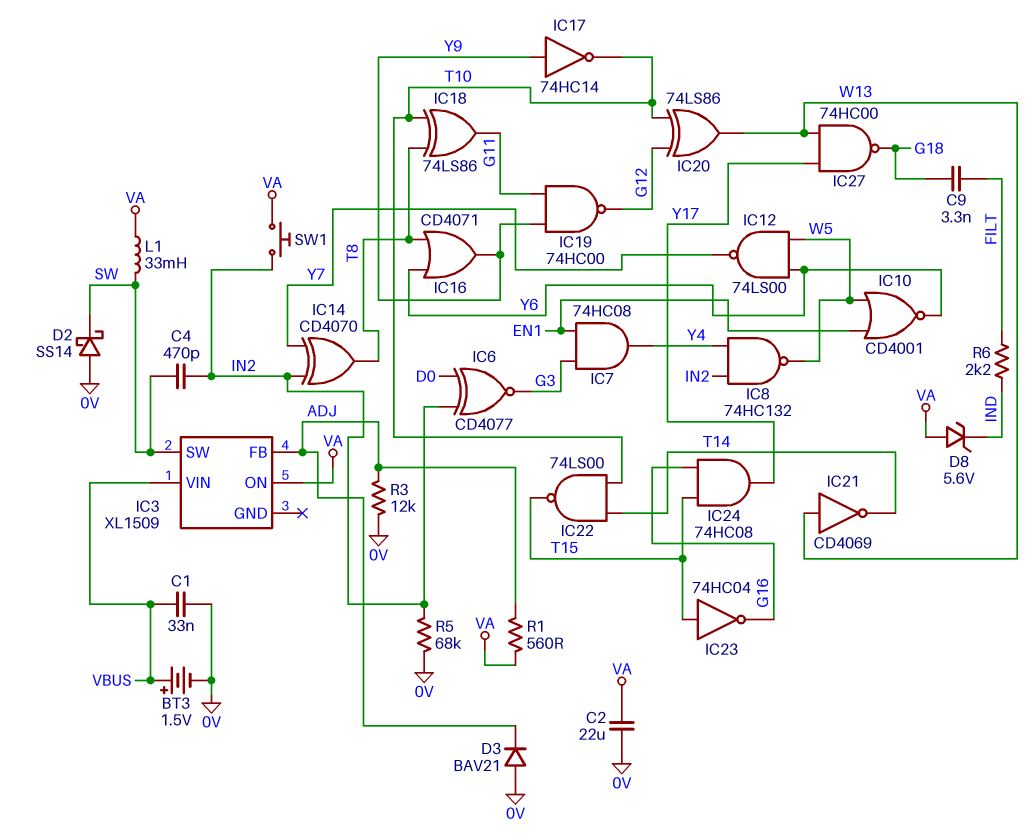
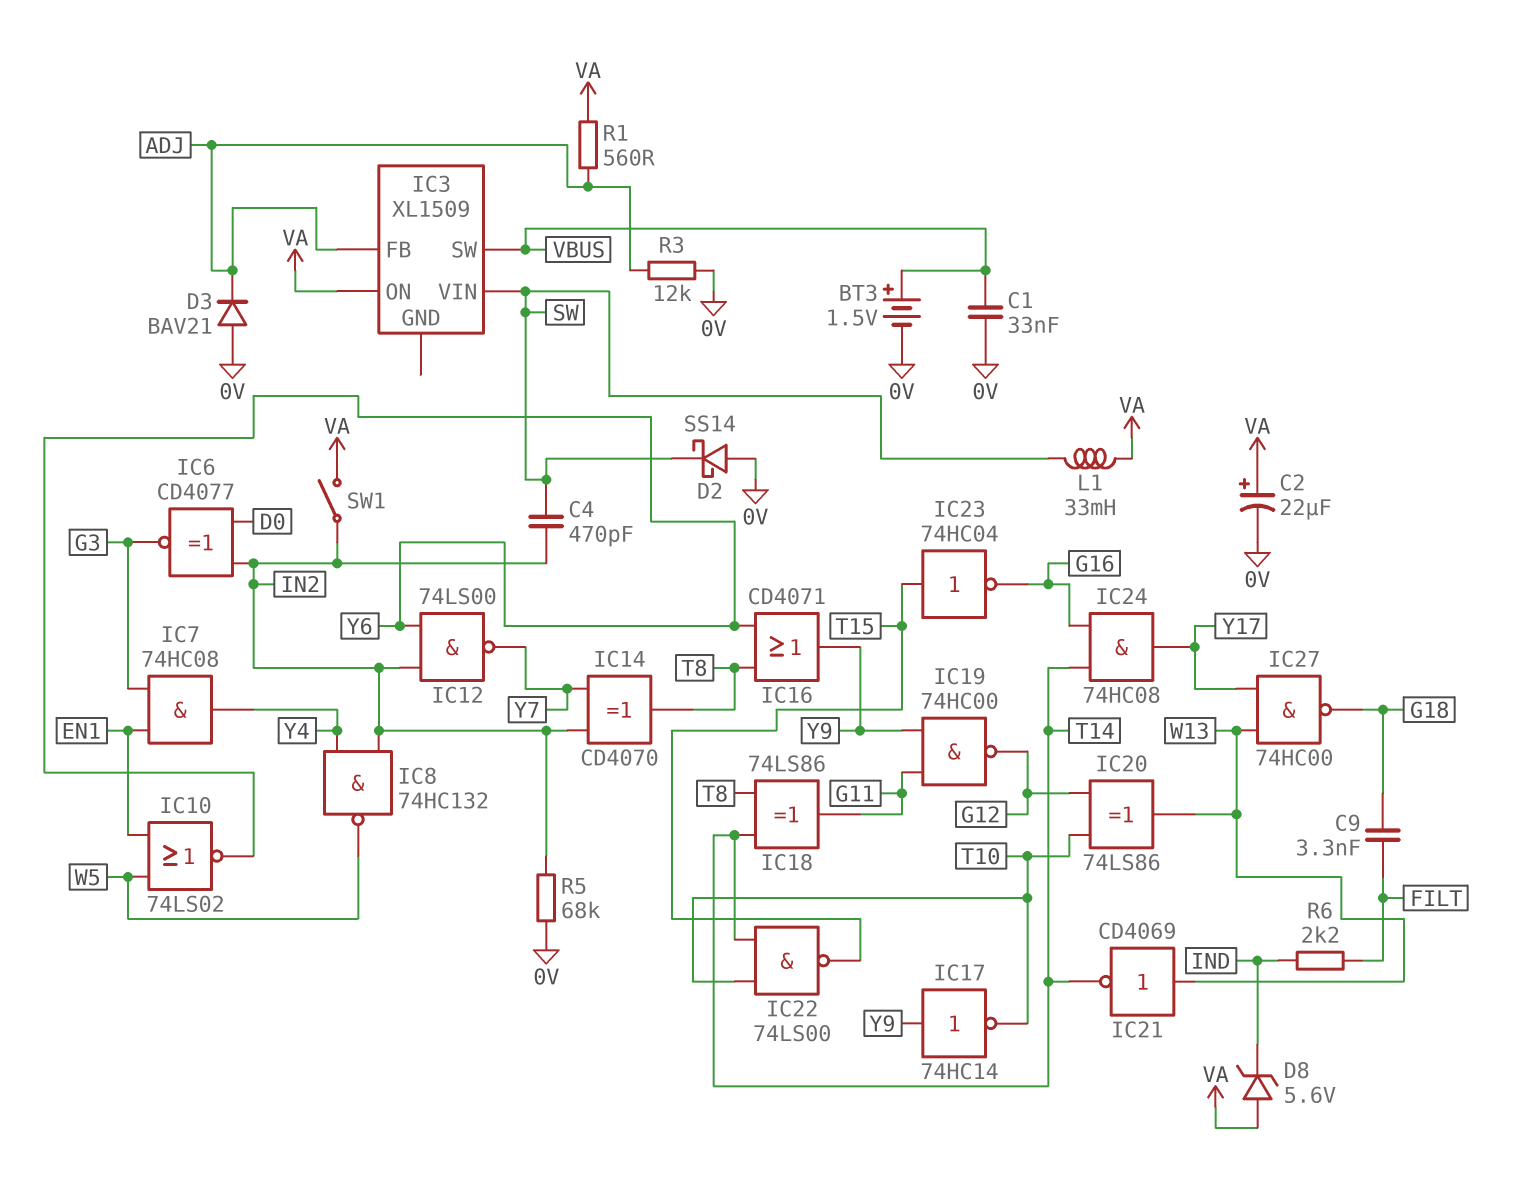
C2: 22uF (0V, VA) -> 22uF (plus VA, minus 0V)
IC3 pin SW: SW -> VBUS
IC3 pin VIN: VBUS -> SW
IC10: NOR CD4001 (in EN1, in W5, out Y6) -> NOR 74LS02 (in EN1, in W5, out Y6)
IC12: NAND 74LS00 (in W5, in Y6, out Y7) -> NAND 74LS00 (in IN2, in Y6, out Y7)
IC18: XOR 74LS86 (in T8, in T10, out G11) -> XOR 74LS86 (in T8, in T14, out G11)
IC24: AND 74HC08 (in G16, in T15, out Y17) -> AND 74HC08 (in G16, in T14, out Y17)
SW1: button (IN2, VA) -> switch (IN2, VA)

